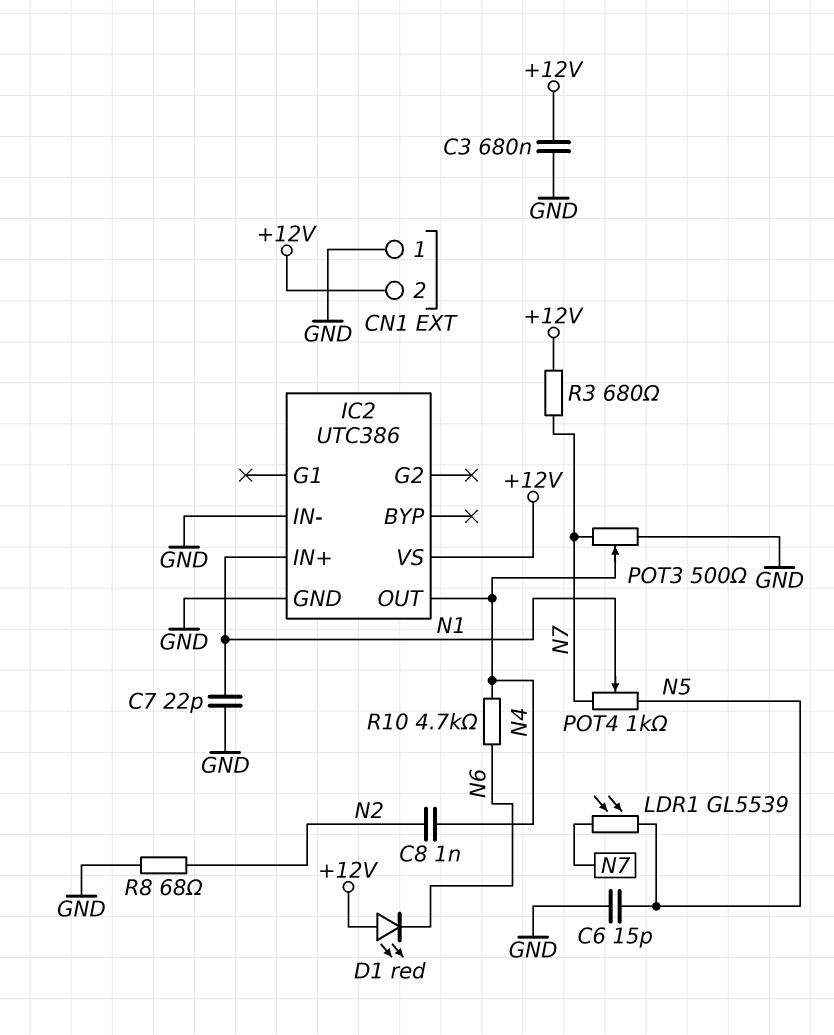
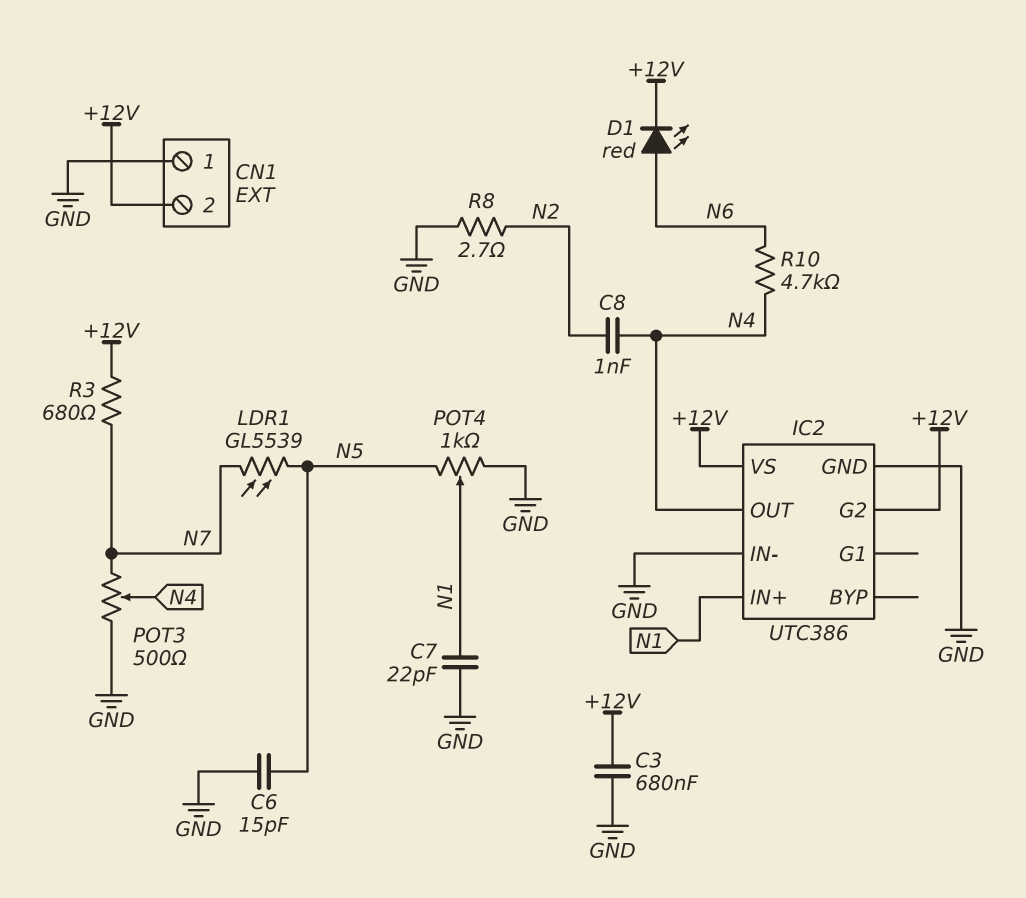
D1: LED red (A +12V, K N6) -> LED red (A N6, K +12V)
IC2 pin G2: none -> +12V
POT4: 1k (N5, N7, wiper N1) -> 1k (GND, N5, wiper N1)
R8: 68 (GND, N2) -> 2.7 (GND, N2)

